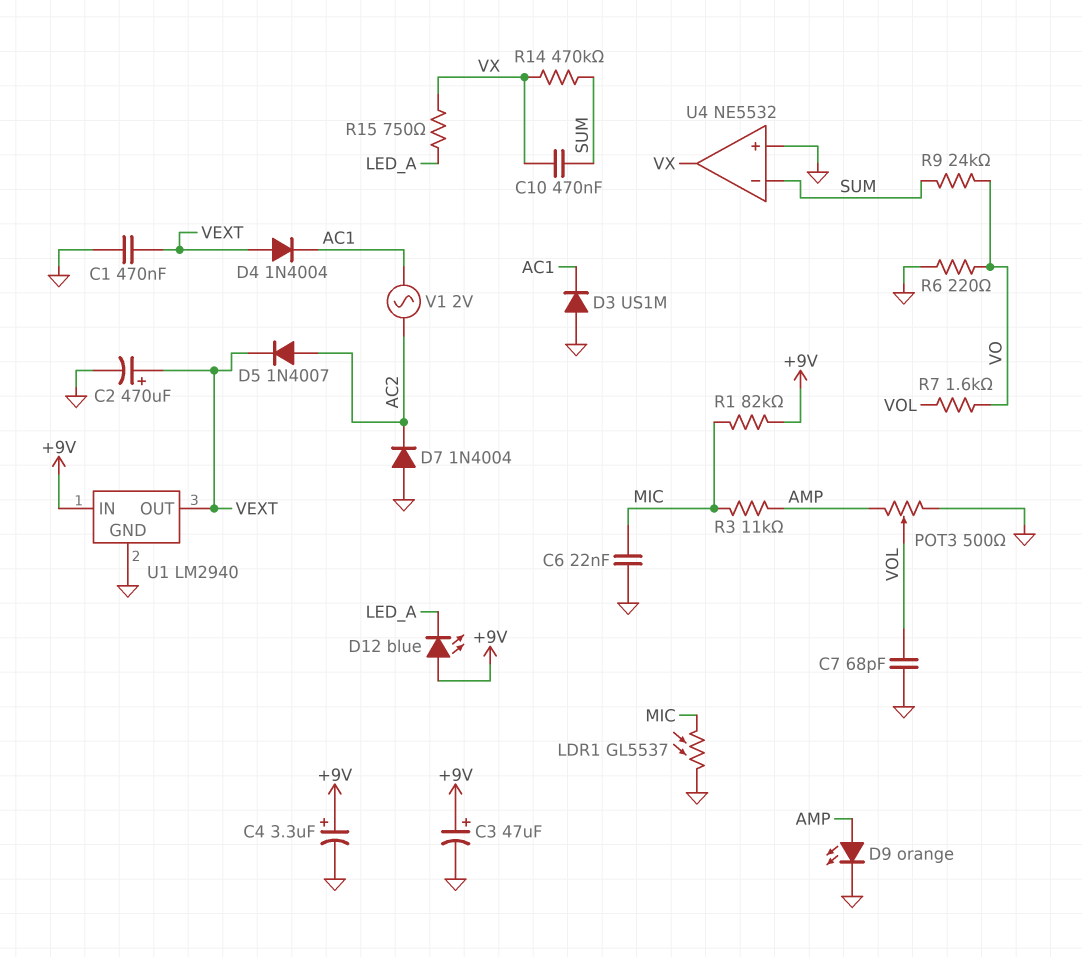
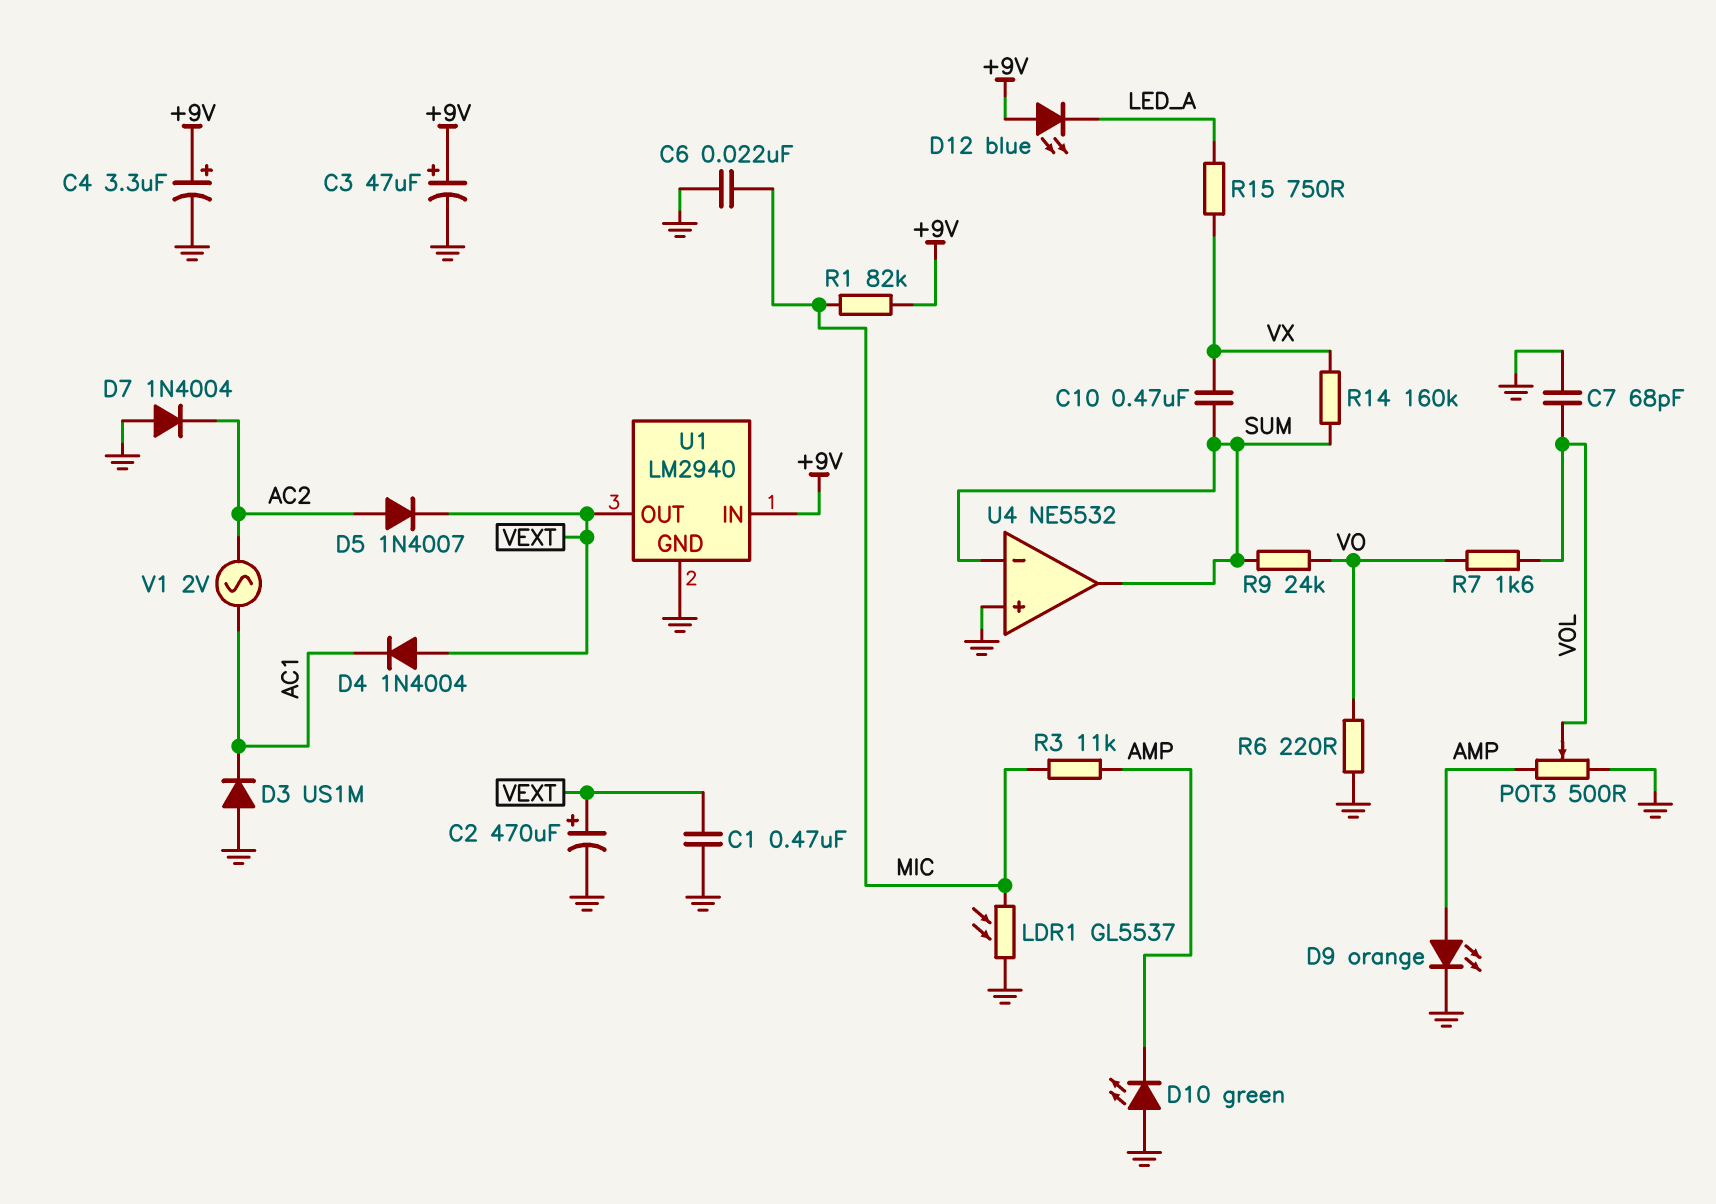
D10: none -> LED green (A GND, K AMP)
R14: 470k (SUM, VX) -> 160k (SUM, VX)
U4 pin out: VX -> SUM

